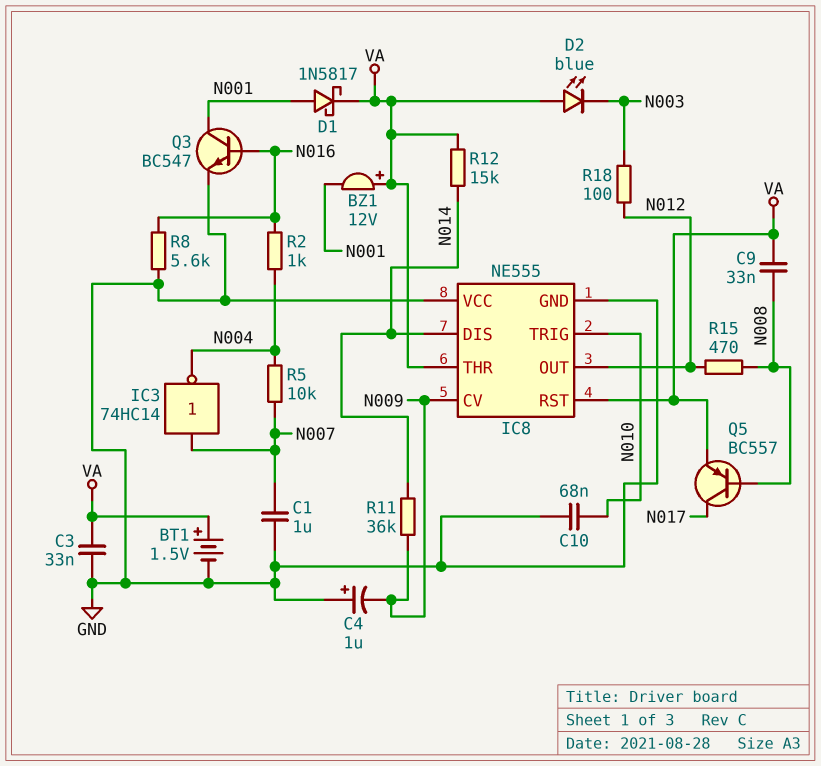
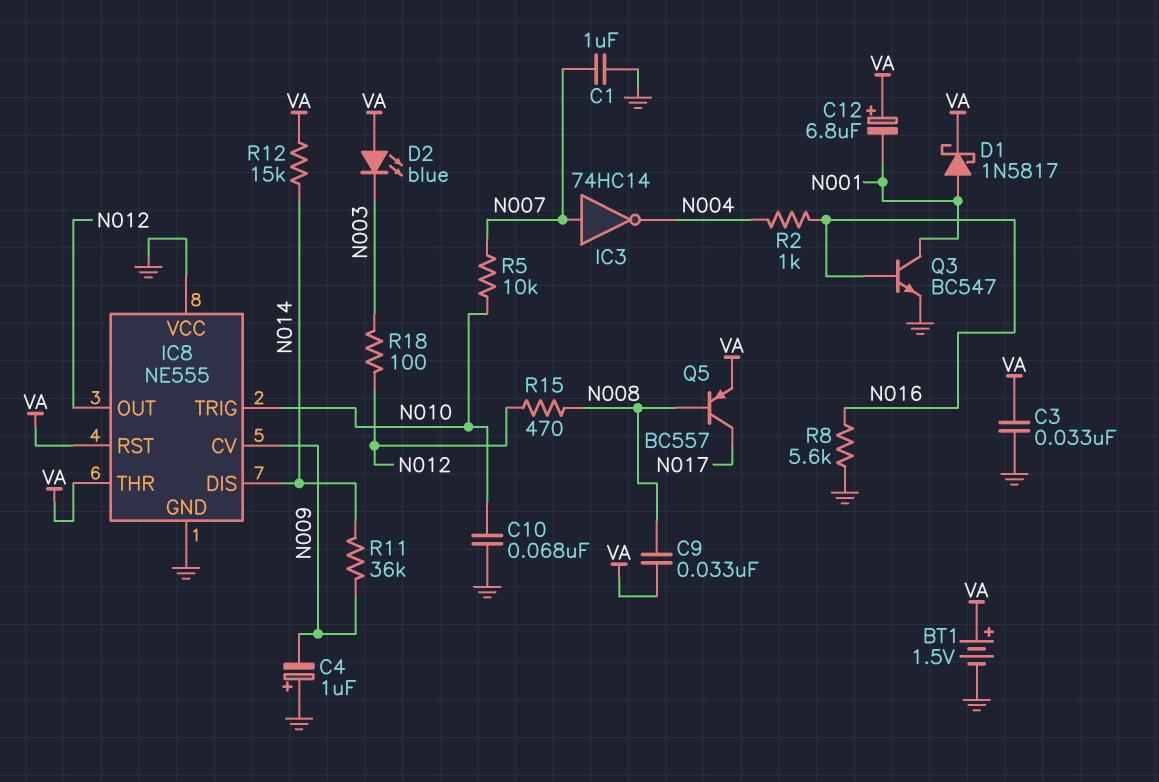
BZ1: buzzer 12V (plus VA, minus N001) -> none
C12: none -> 6.8uF (plus VA, minus N001)
R5: 10k (N004, N007) -> 10k (N007, N010)

